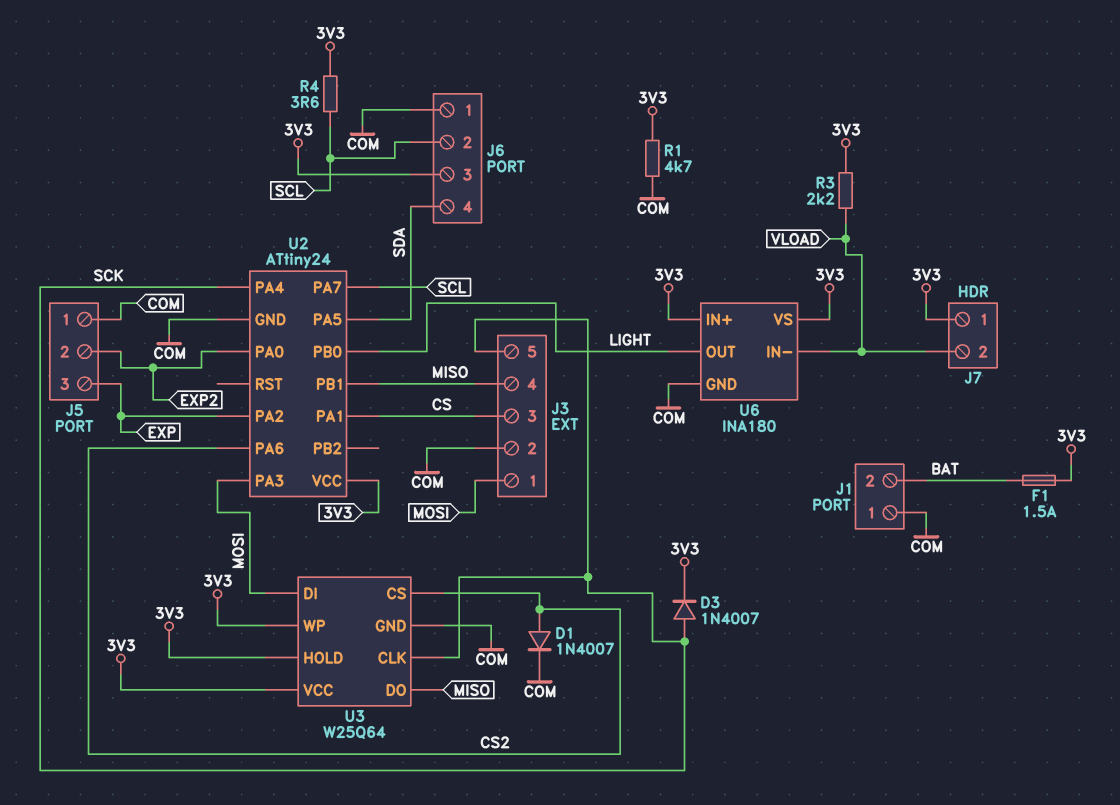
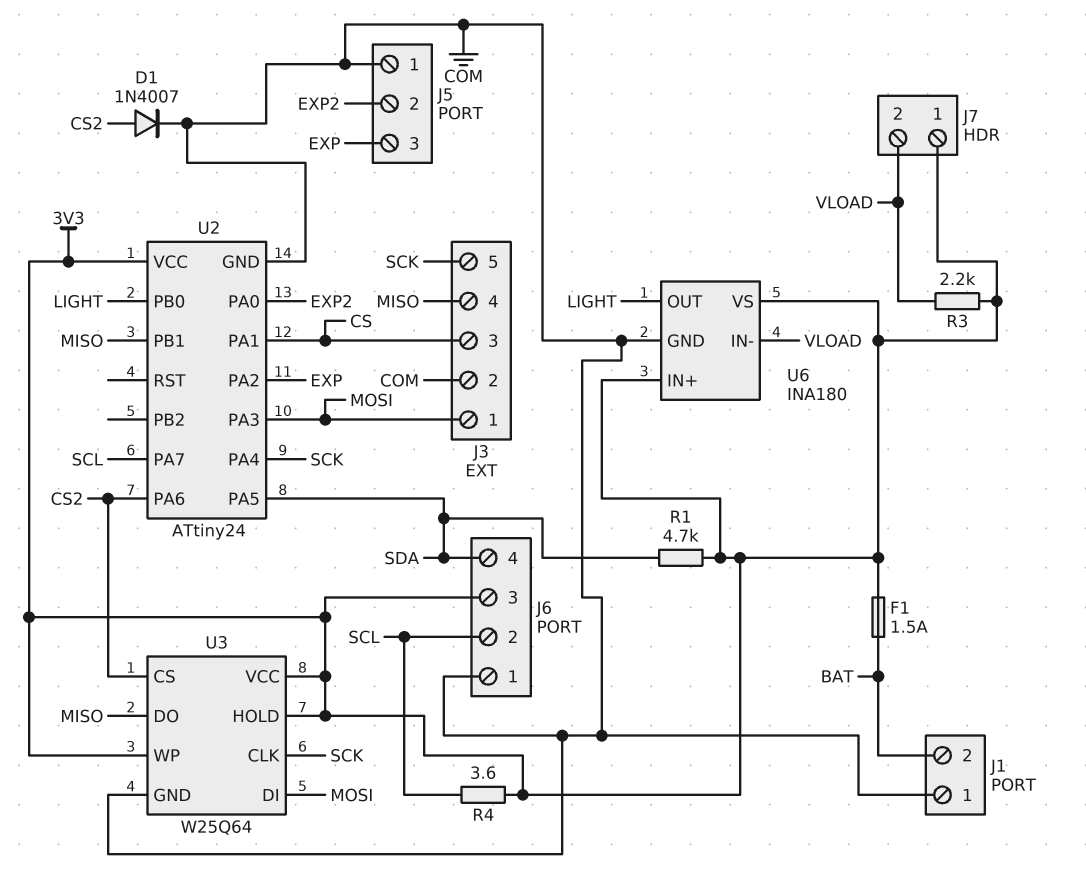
D3: diode 1N4007 (A SCK, K 3V3) -> none
R1: 4.7k (3V3, COM) -> 4.7k (3V3, SDA)

